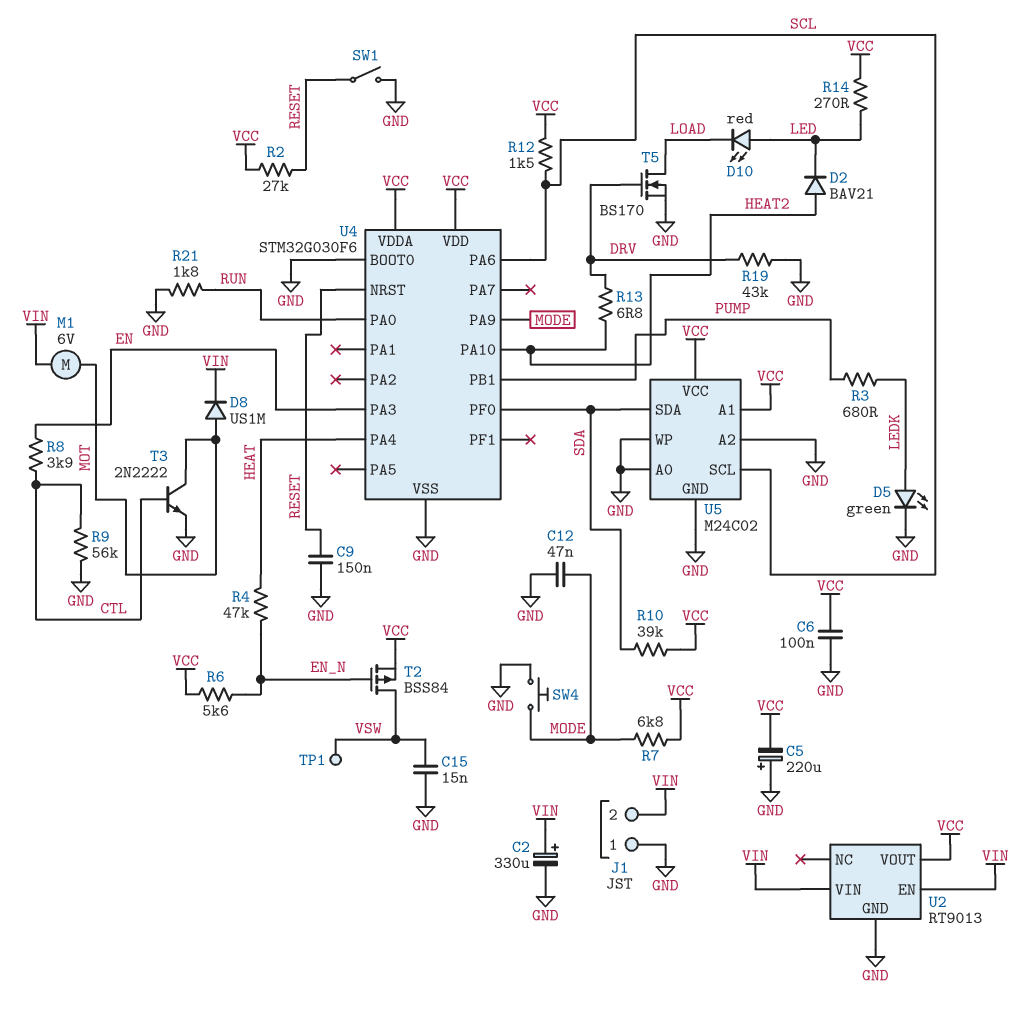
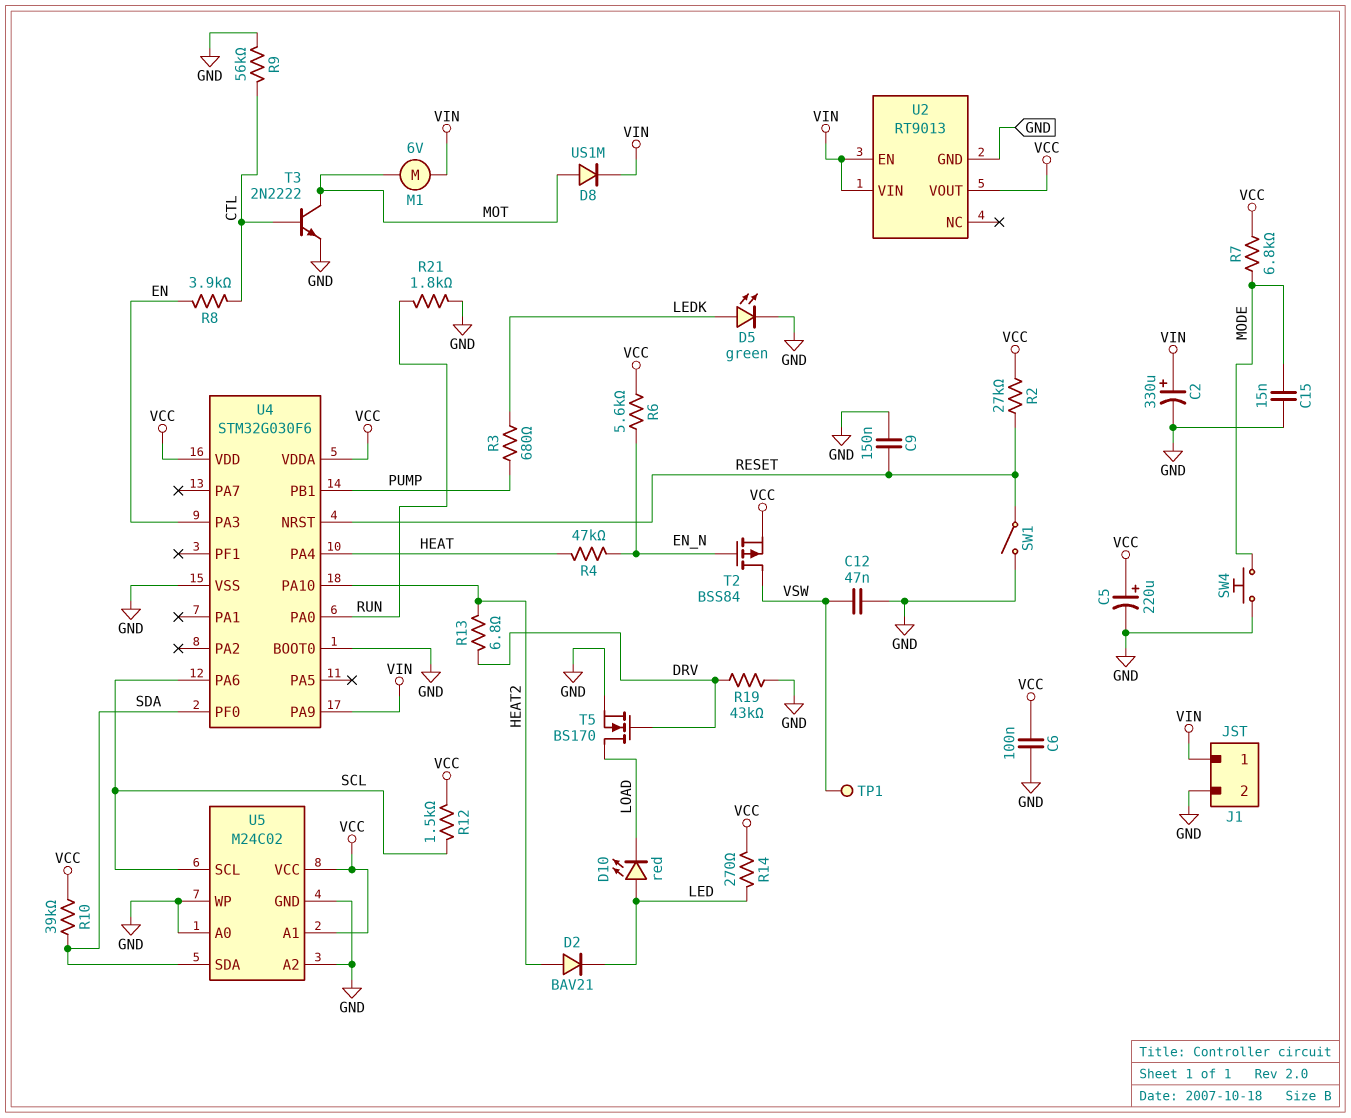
C5: 220uF (plus GND, minus VCC) -> 220uF (plus VCC, minus GND)
C12: 47nF (GND, MODE) -> 47nF (GND, VSW)
C15: 15nF (GND, VSW) -> 15nF (GND, MODE)
J1 pin 1: GND -> VIN
J1 pin 2: VIN -> GND
U4 pin PA9: MODE -> VIN

